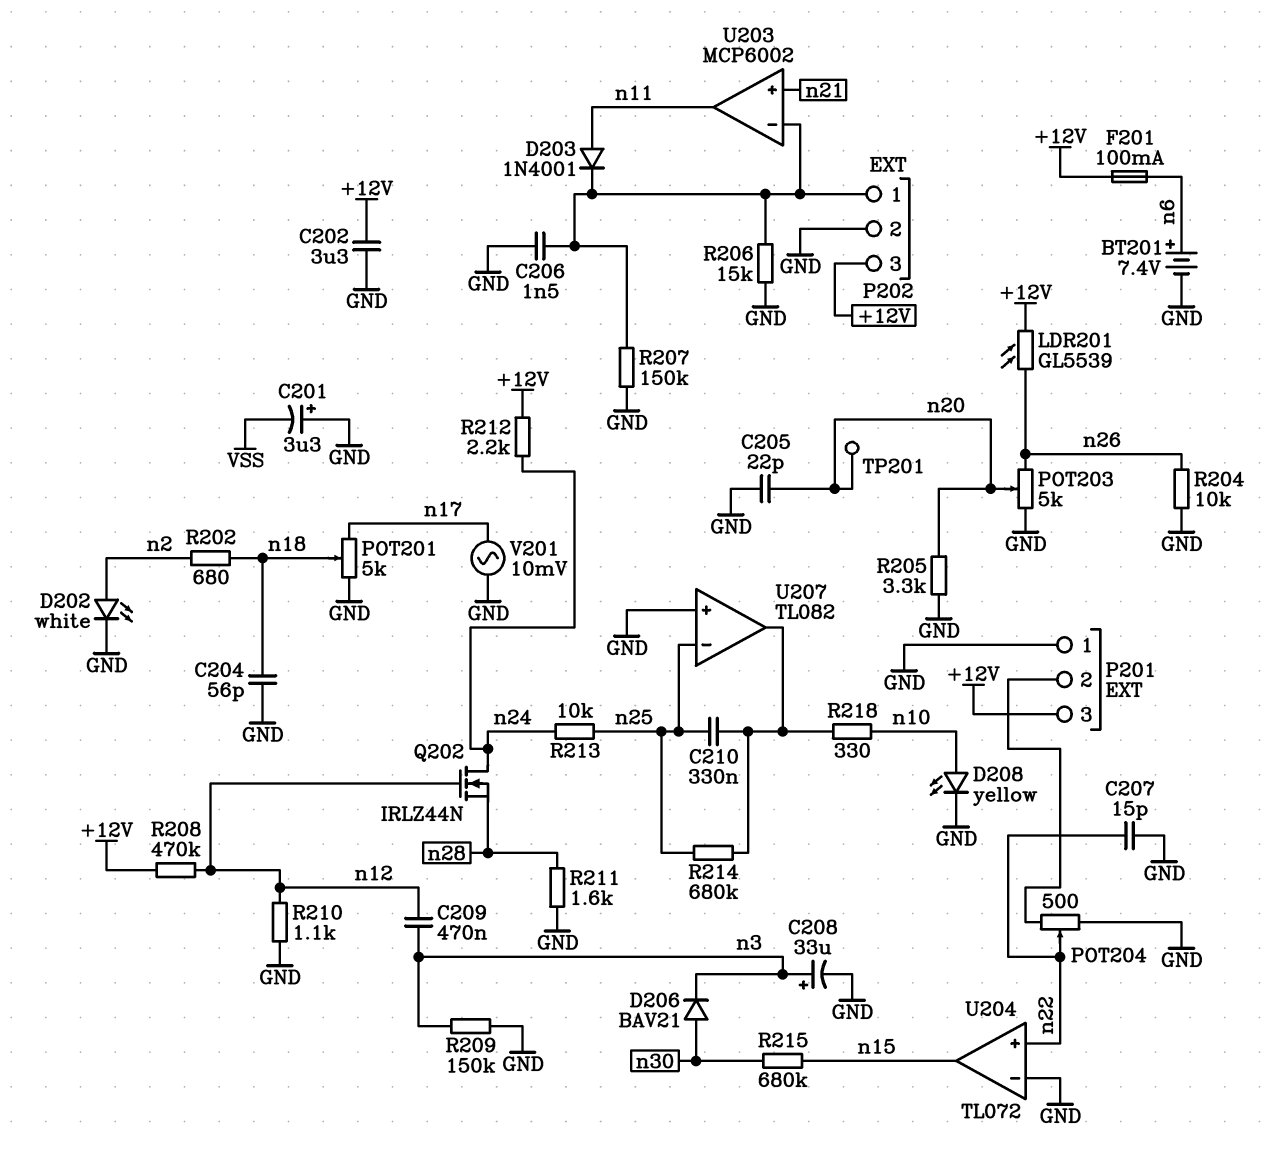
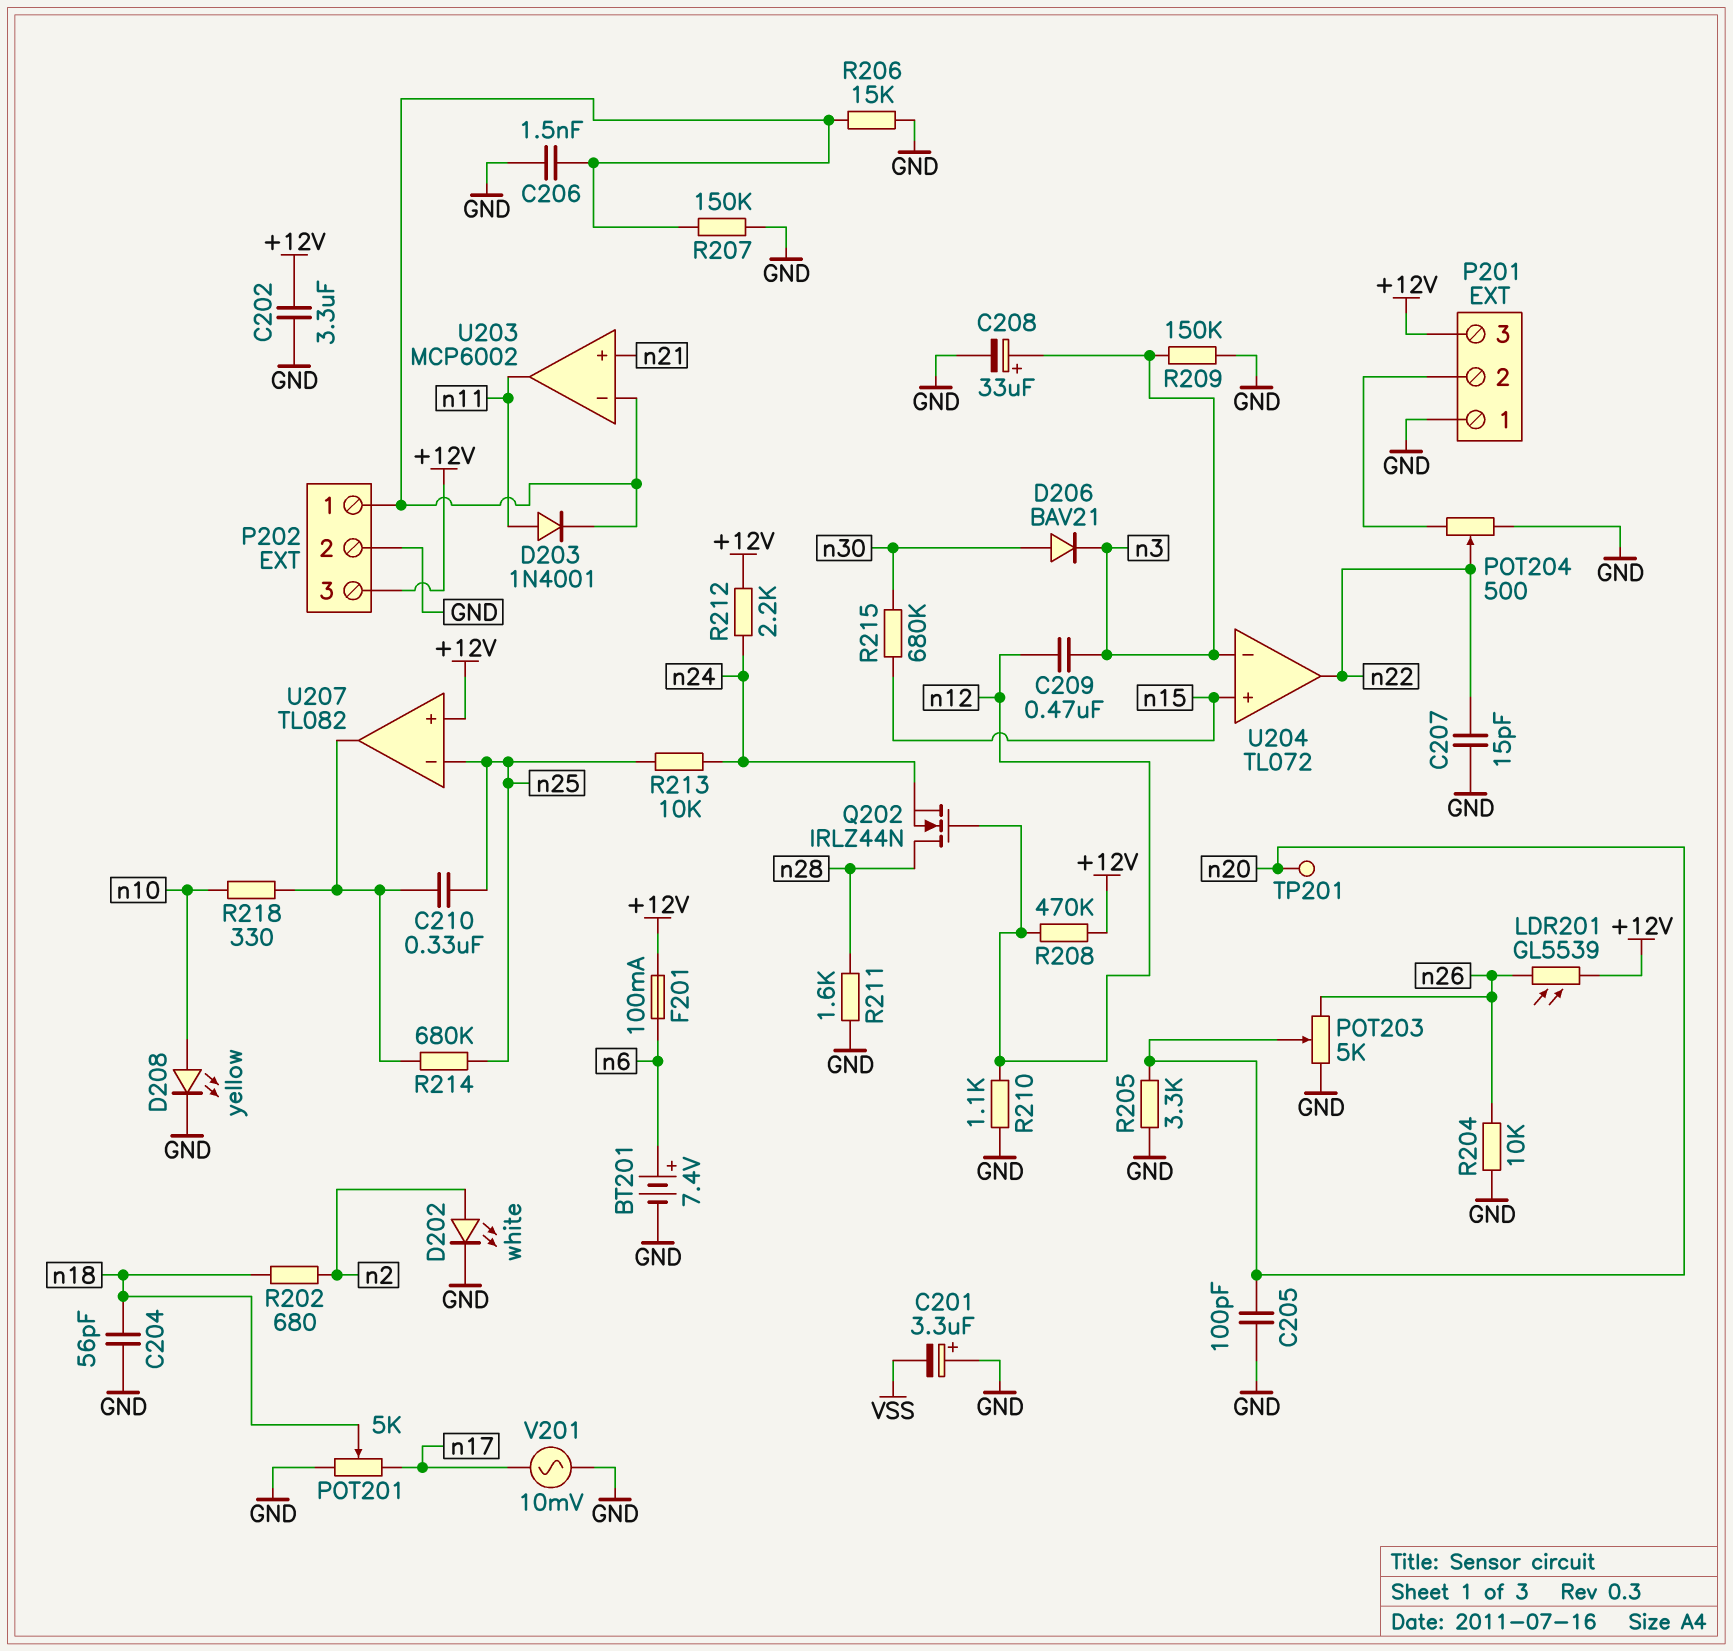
C205: 22pF (GND, n20) -> 100pF (GND, n20)
Q202: NMOS IRLZ44N (G n12, D n24, S n28) -> NMOS IRLZ44N (G n12, D n28, S n24)
U204 pin in+: n22 -> n15
U204 pin in-: GND -> n3
U204 pin out: n15 -> n22
U207 pin in+: GND -> +12V

